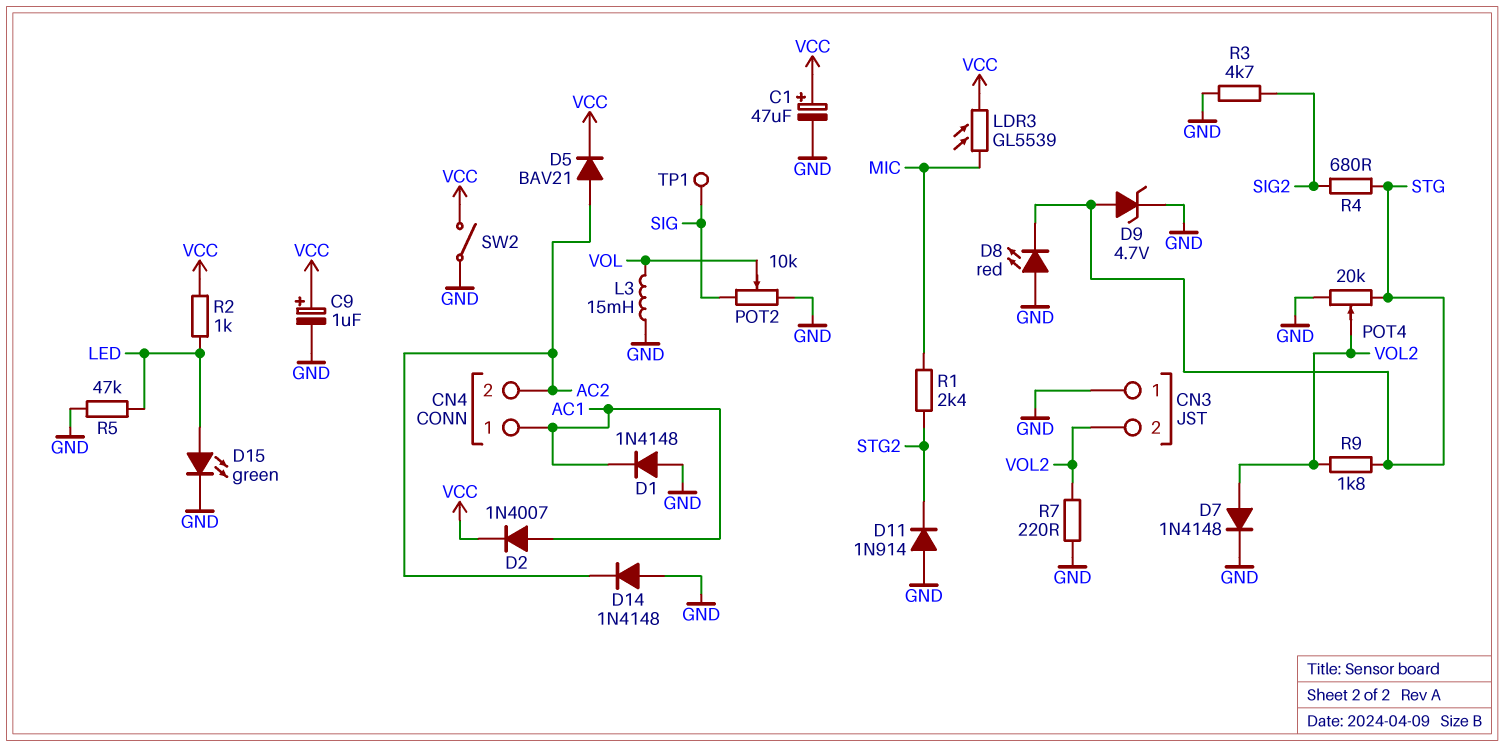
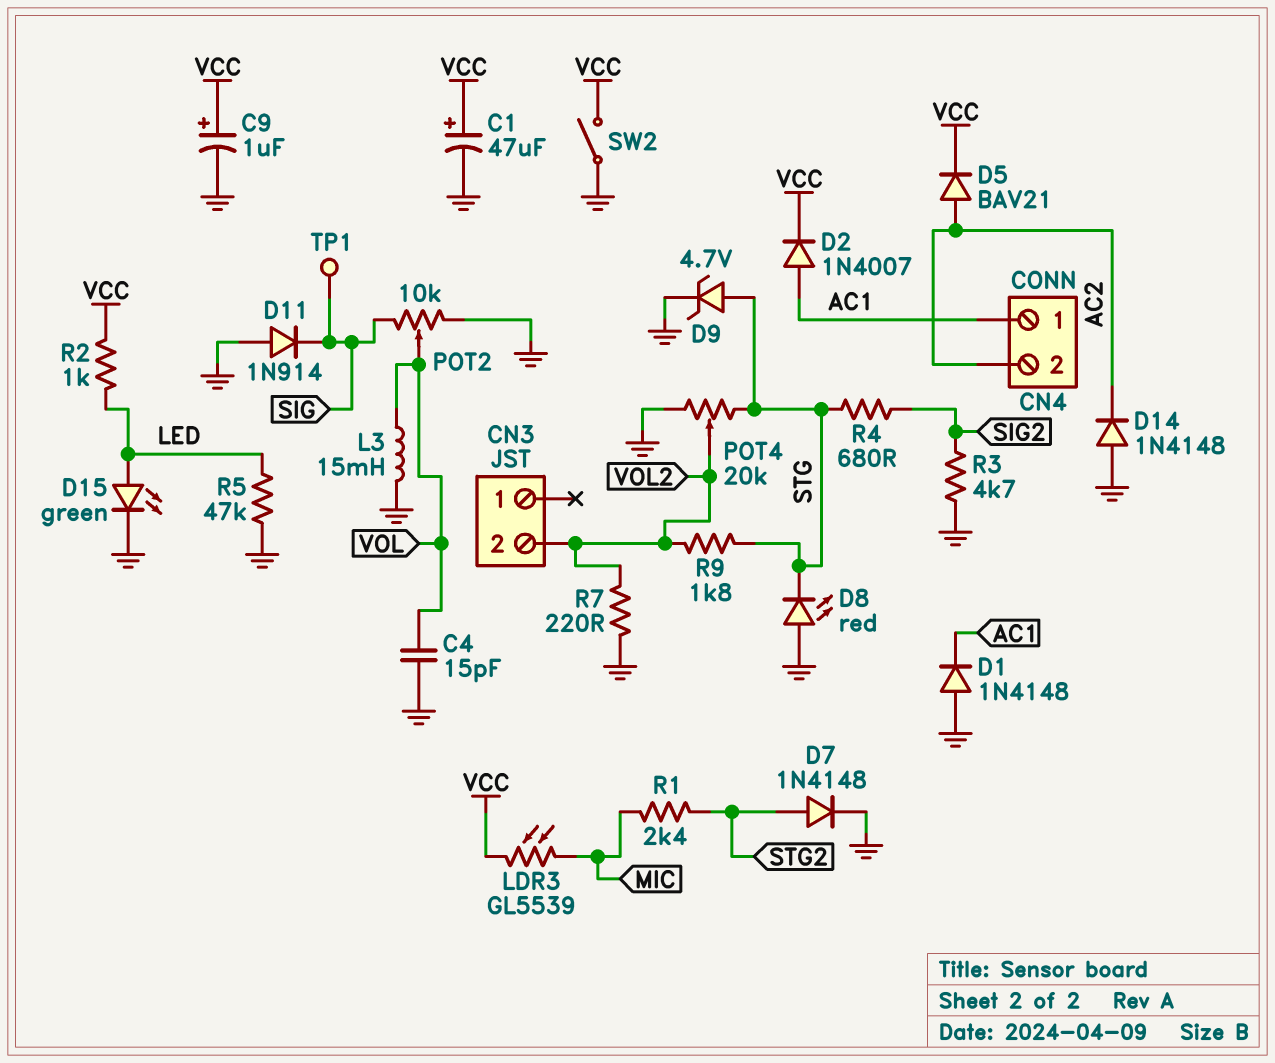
C4: none -> 15pF (GND, VOL)
CN3 pin 1: GND -> none
D7: diode 1N4148 (A VOL2, K GND) -> diode 1N4148 (A STG2, K GND)
D11: diode 1N914 (A GND, K STG2) -> diode 1N914 (A GND, K SIG)

